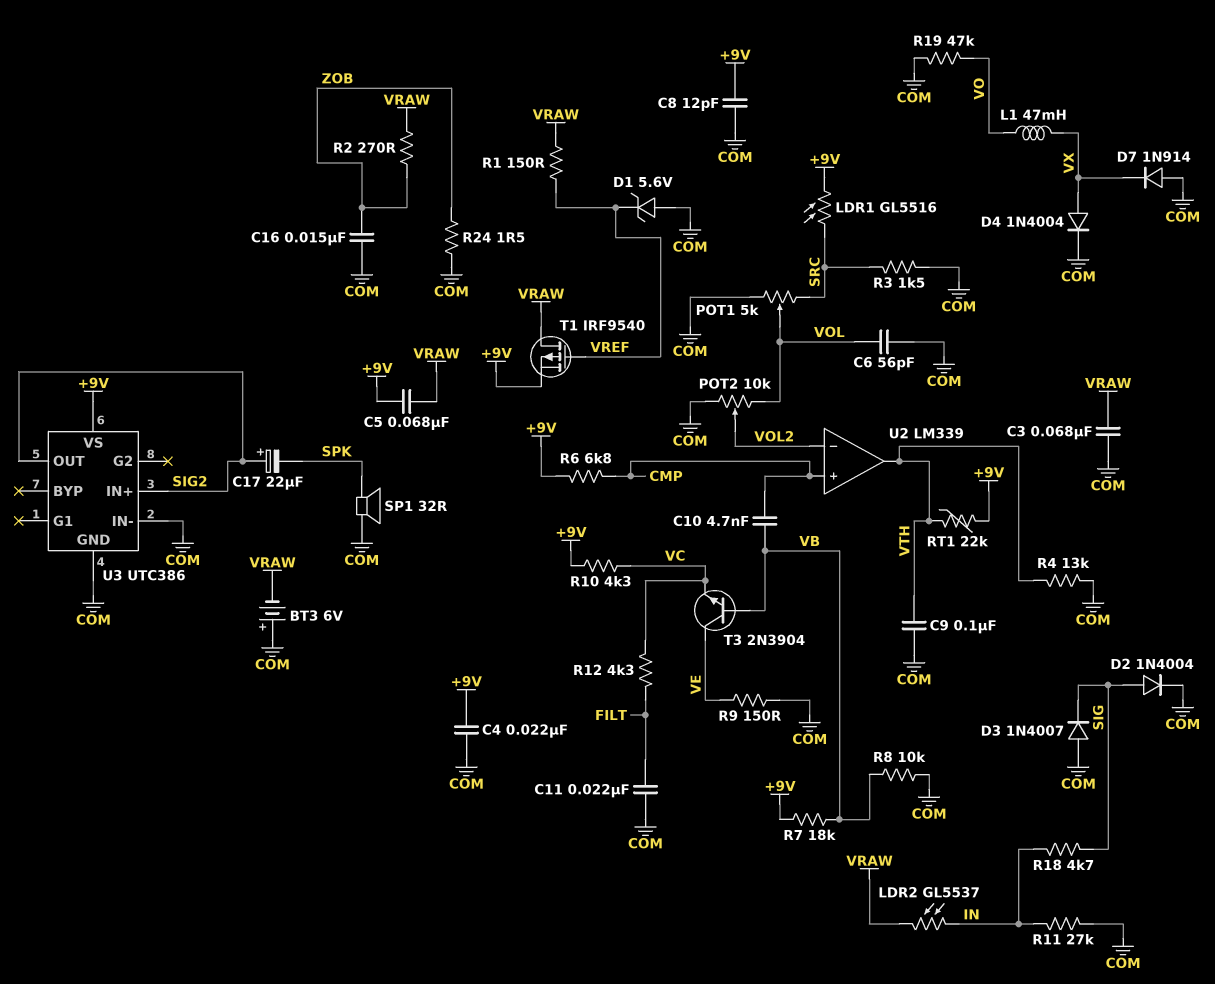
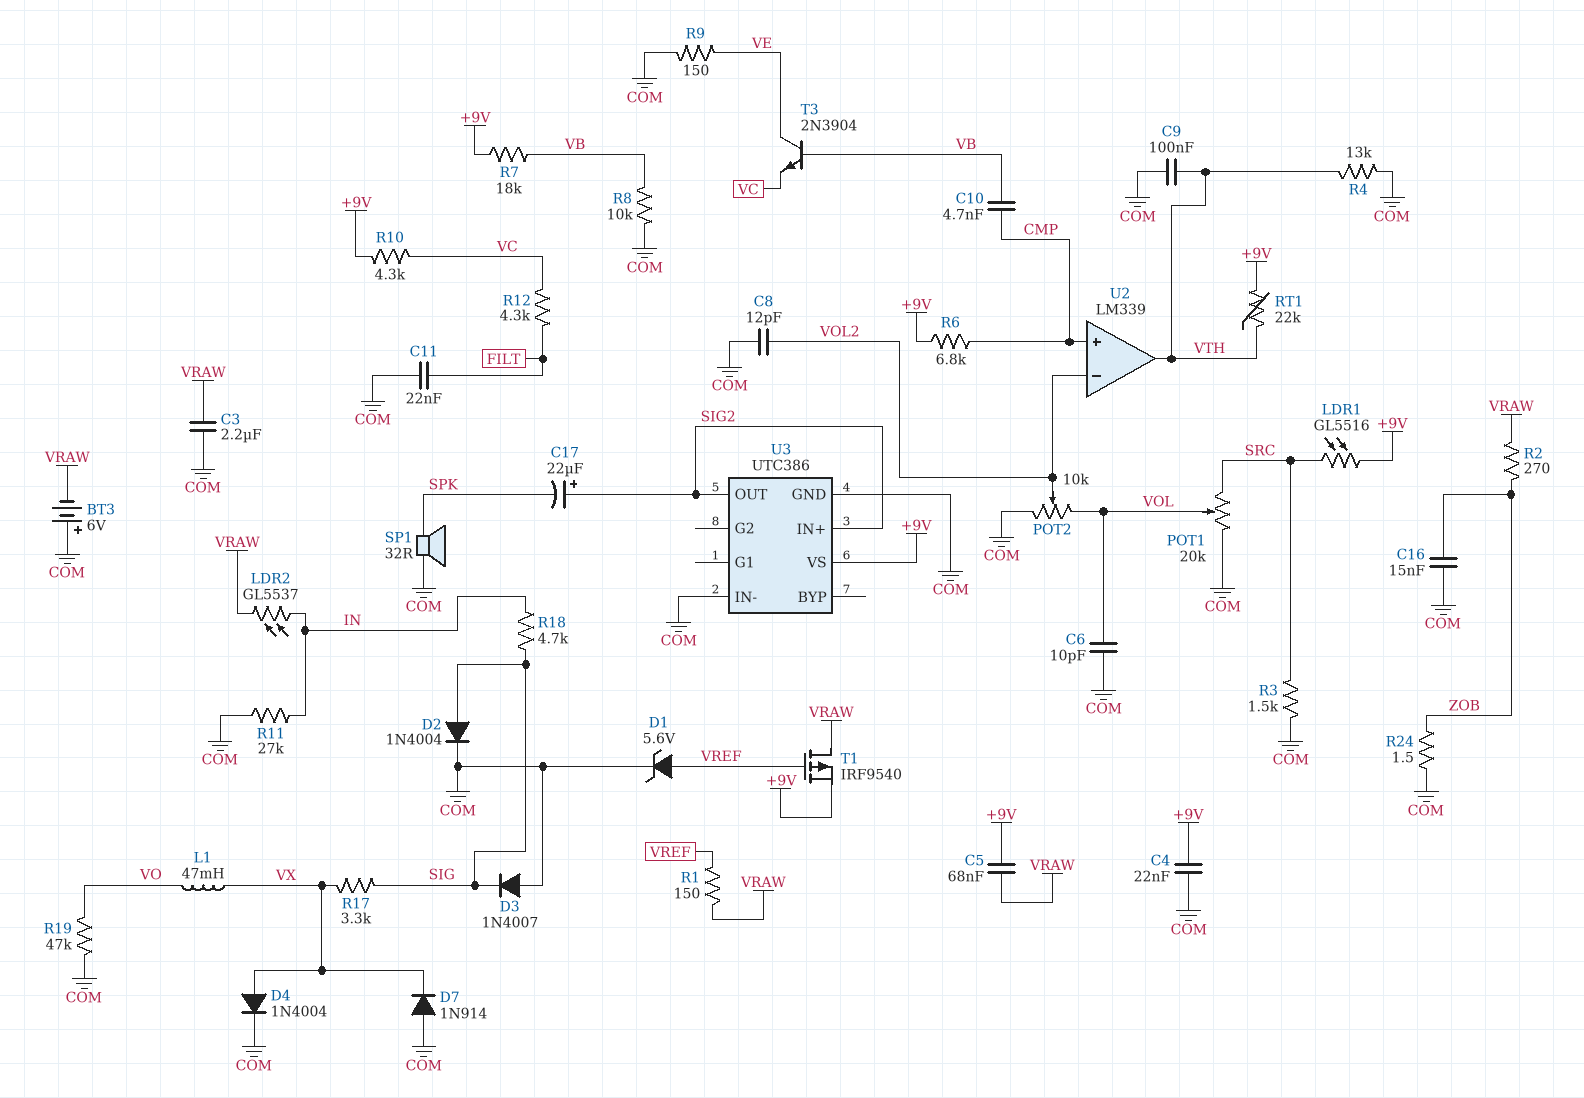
C3: 68nF (COM, VRAW) -> 2.2uF (COM, VRAW)
C6: 56pF (COM, VOL) -> 10pF (COM, VOL)
C8: 12pF (+9V, COM) -> 12pF (COM, VOL2)
D1: zener 5.6V (A COM, K VREF) -> zener 5.6V (A VREF, K COM)
POT1: 5k (COM, SRC, wiper VOL) -> 20k (COM, SRC, wiper VOL)
R17: none -> 3.3k (SIG, VX)

